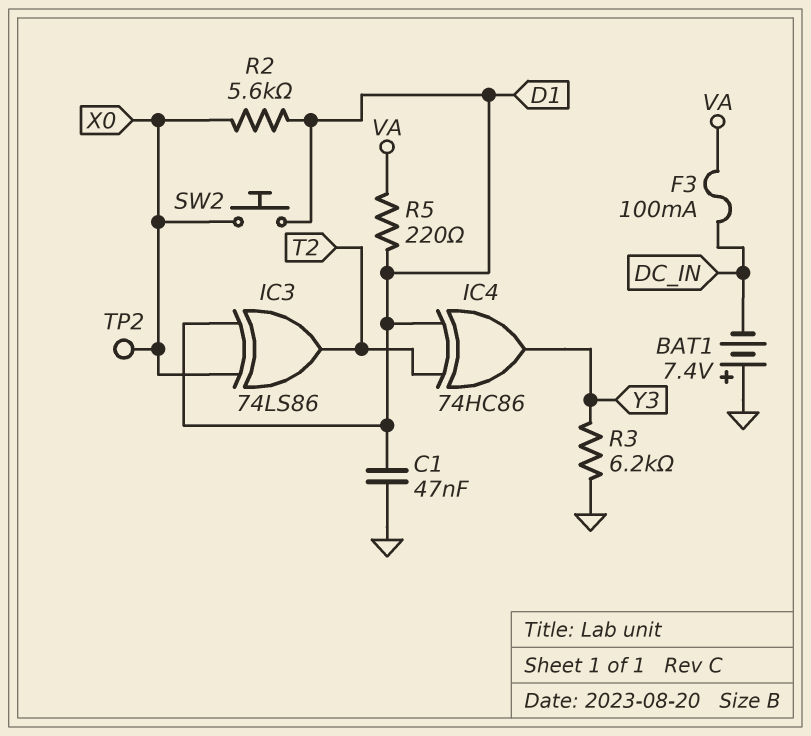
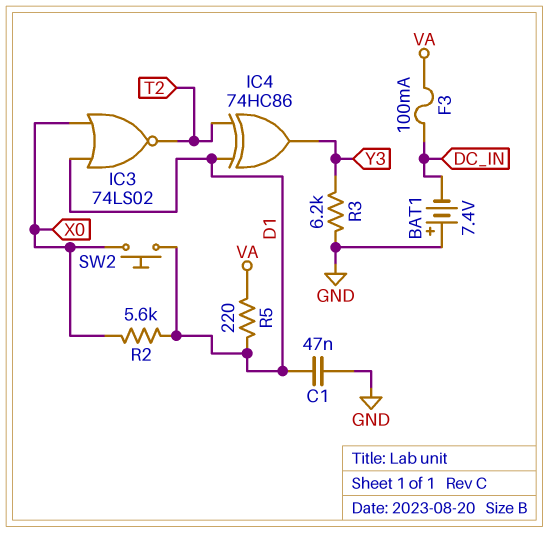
IC3: XOR 74LS86 (in D1, in X0, out T2) -> NOR 74LS02 (in D1, in X0, out T2)
TP2: test point (X0) -> none

